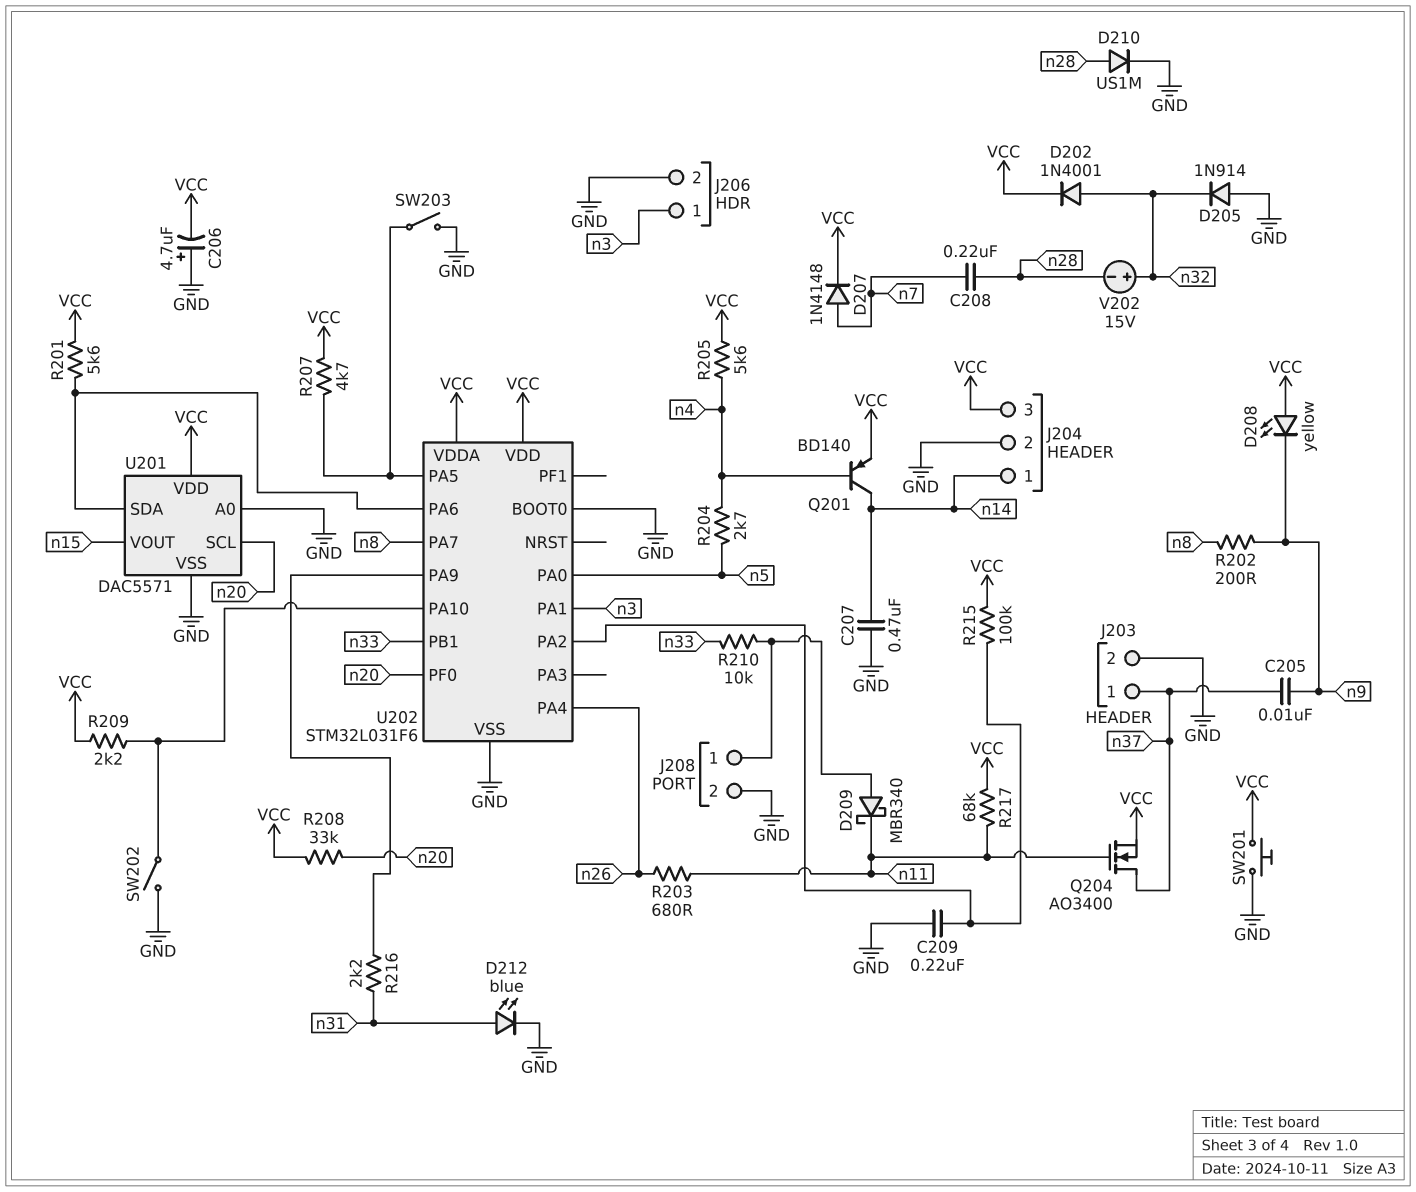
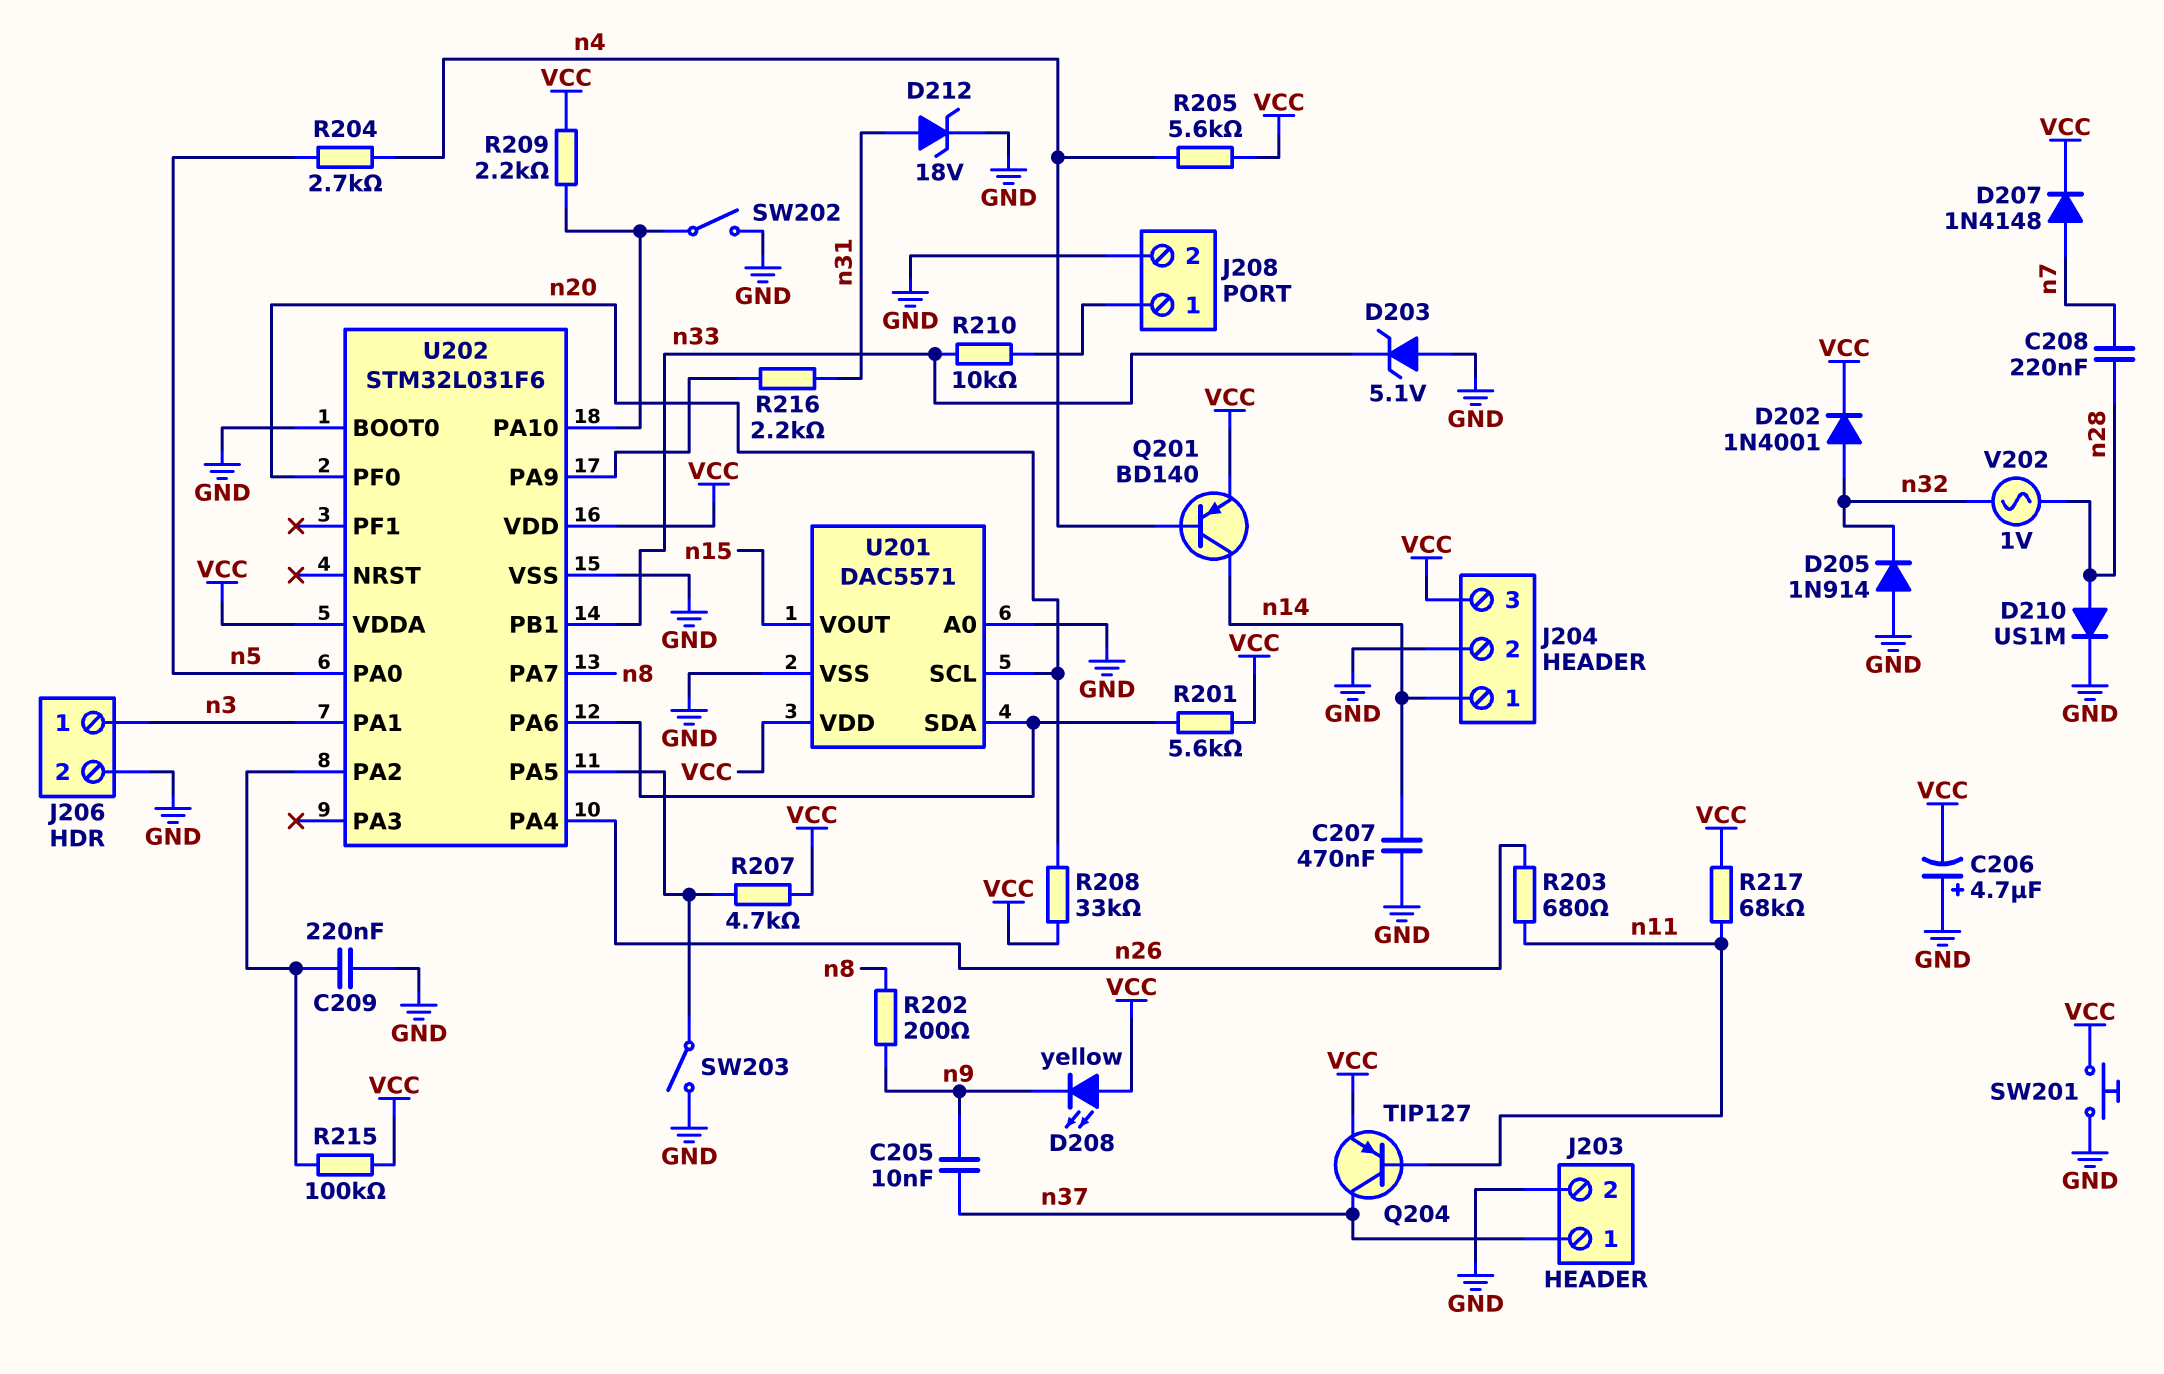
D203: none -> zener 5.1V (A GND, K n33)
D209: schottky MBR340 (A J208/1, K n11) -> none
D212: LED blue (A n31, K GND) -> zener 18V (A n31, K GND)
Q204: NMOS AO3400 (G n11, D n37, S VCC) -> PNP TIP127 (B n11, C n37, E VCC)
V202: 15V (plus n32, minus n28) -> AC 1V (n28, n32)

